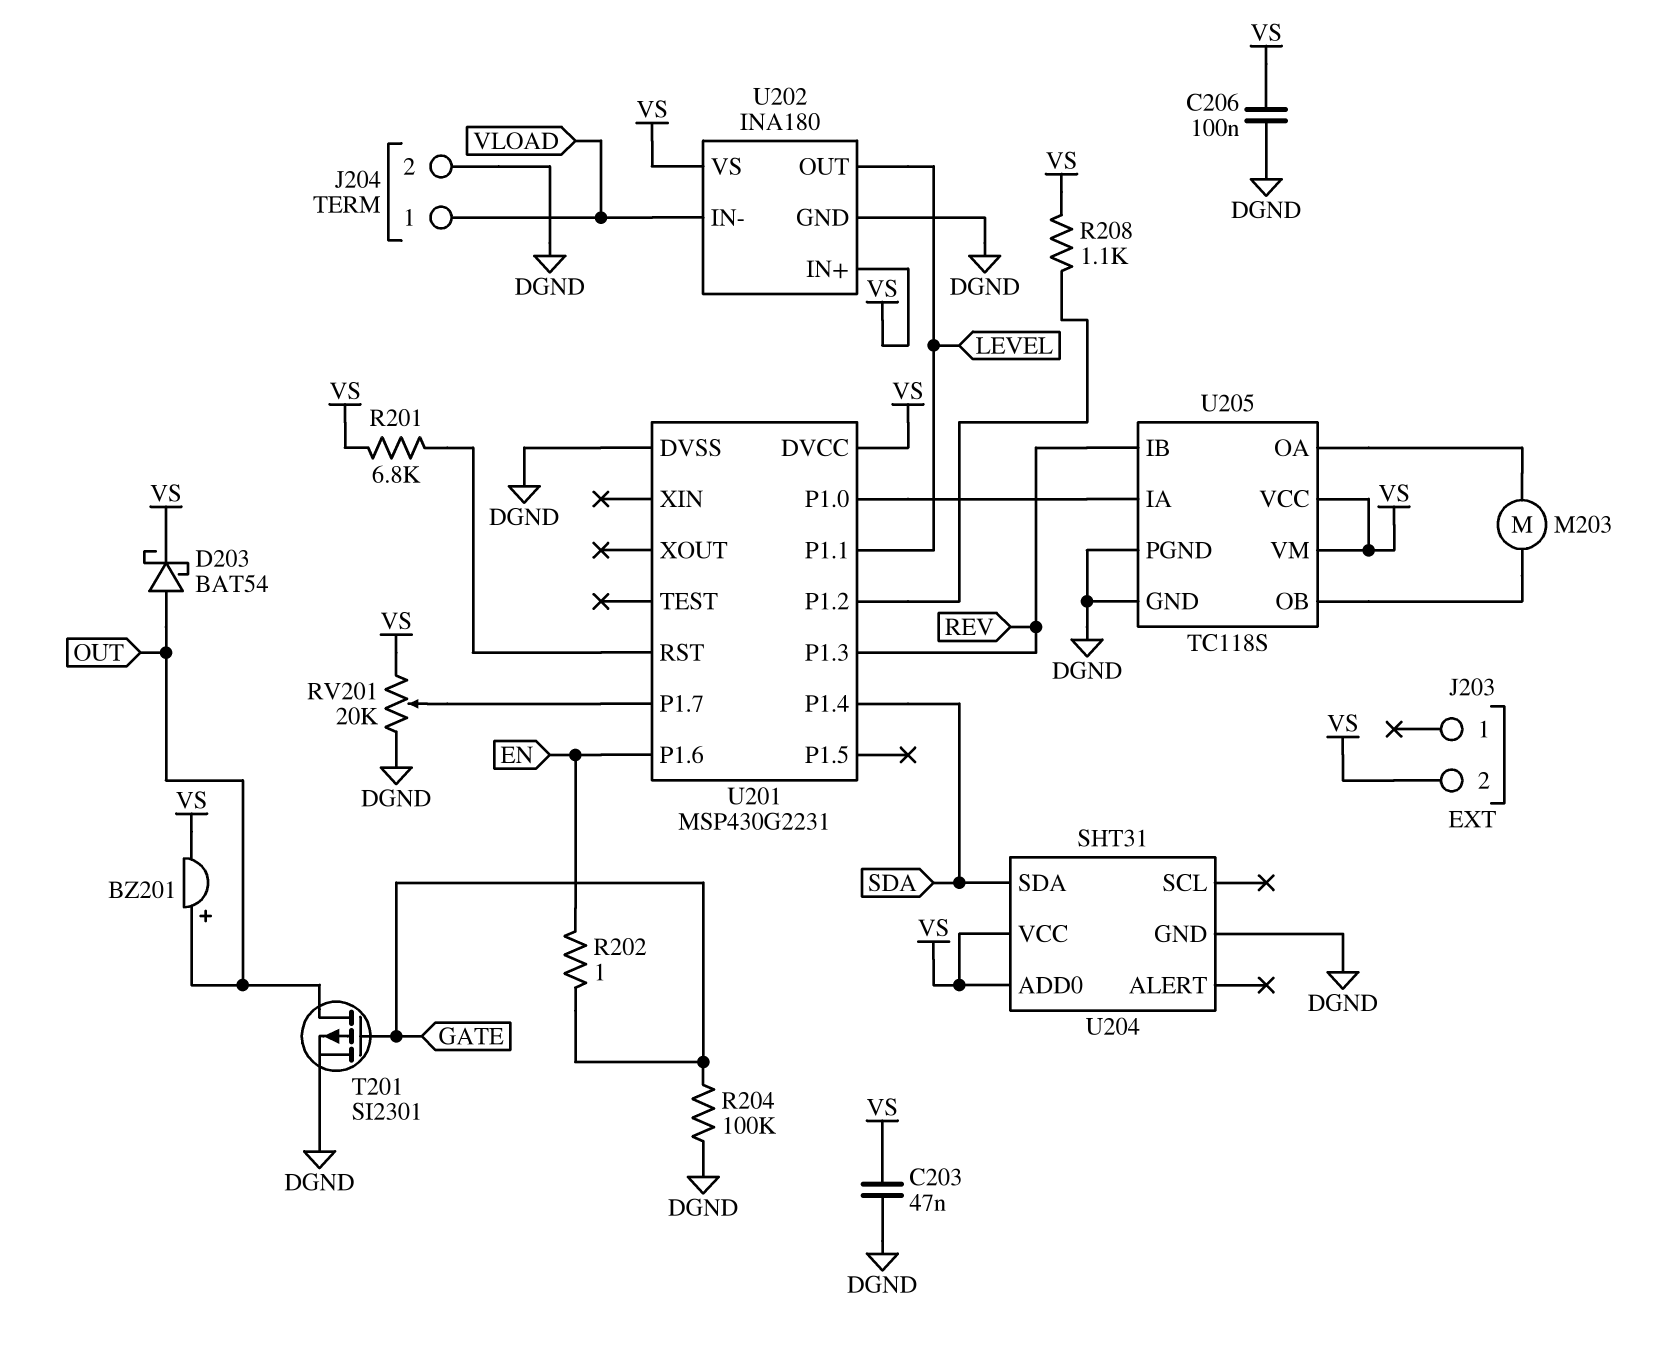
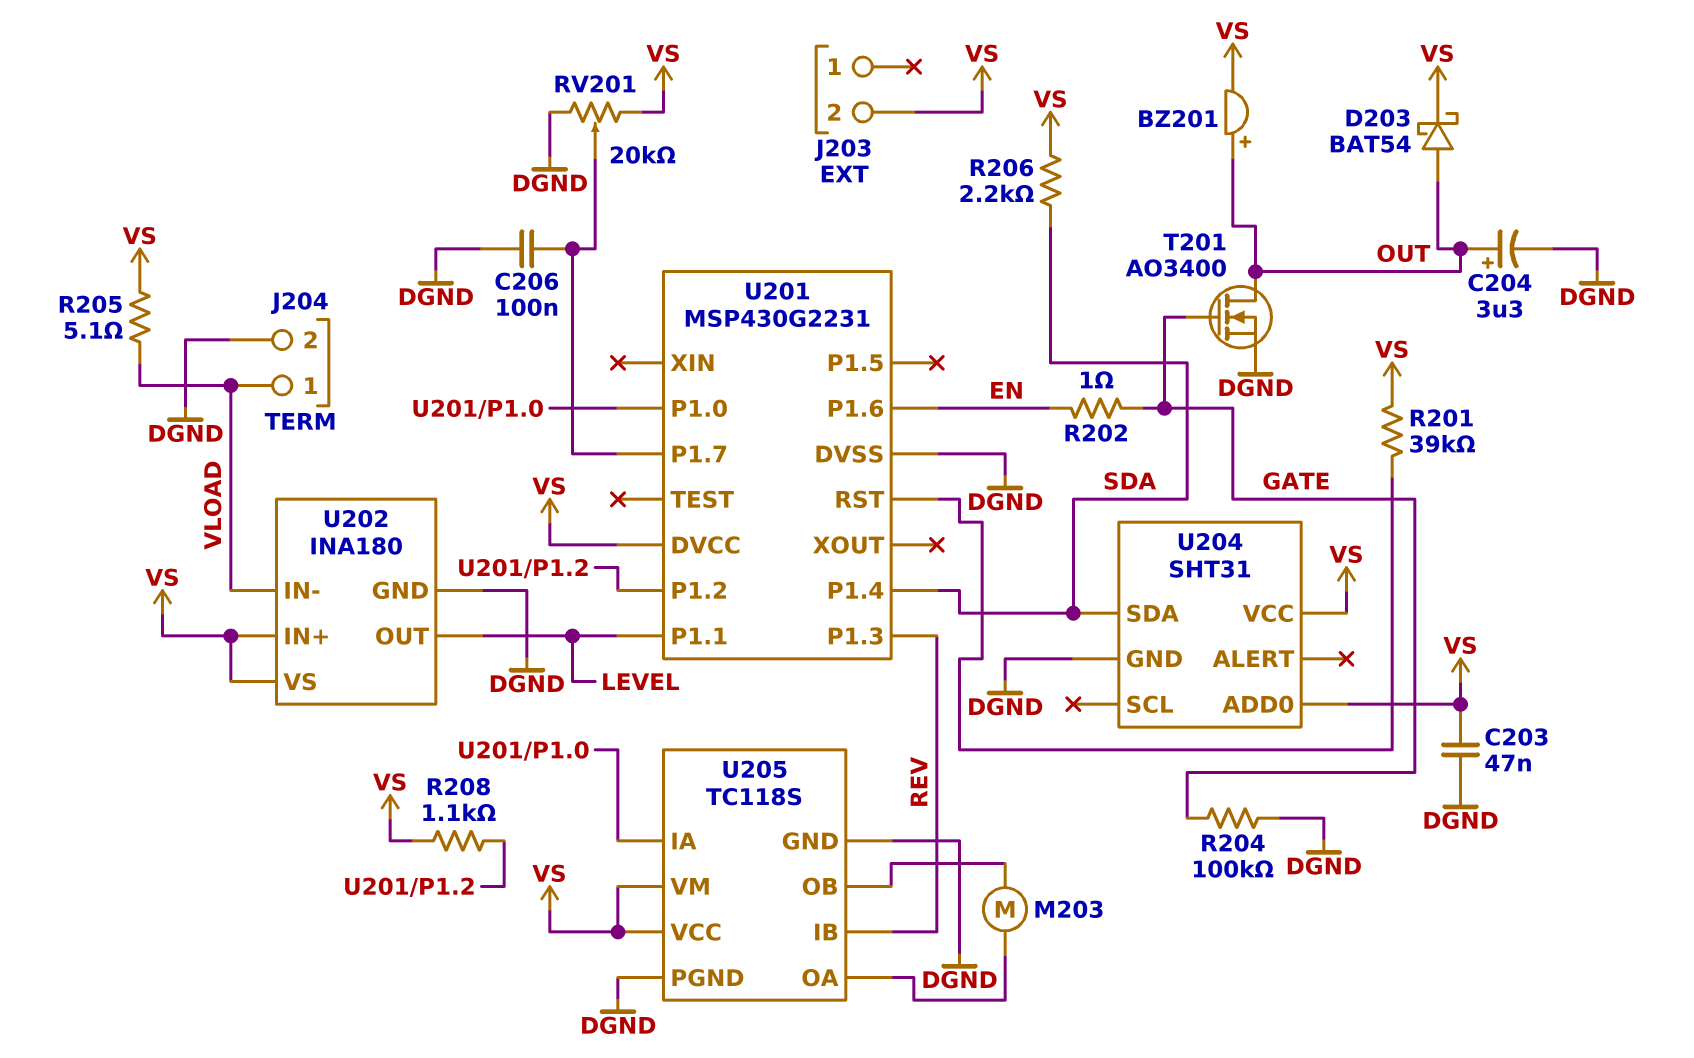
C204: none -> 3.3uF (plus OUT, minus DGND)
C206: 100nF (DGND, VS) -> 100nF (DGND, U201/P1.7)
R201: 6.8k (U201/RST, VS) -> 39k (U201/RST, VS)
R205: none -> 5.1 (VLOAD, VS)
R206: none -> 2.2k (SDA, VS)
T201: PMOS SI2301 (G GATE, D OUT, S DGND) -> NMOS AO3400 (G GATE, D OUT, S DGND)

